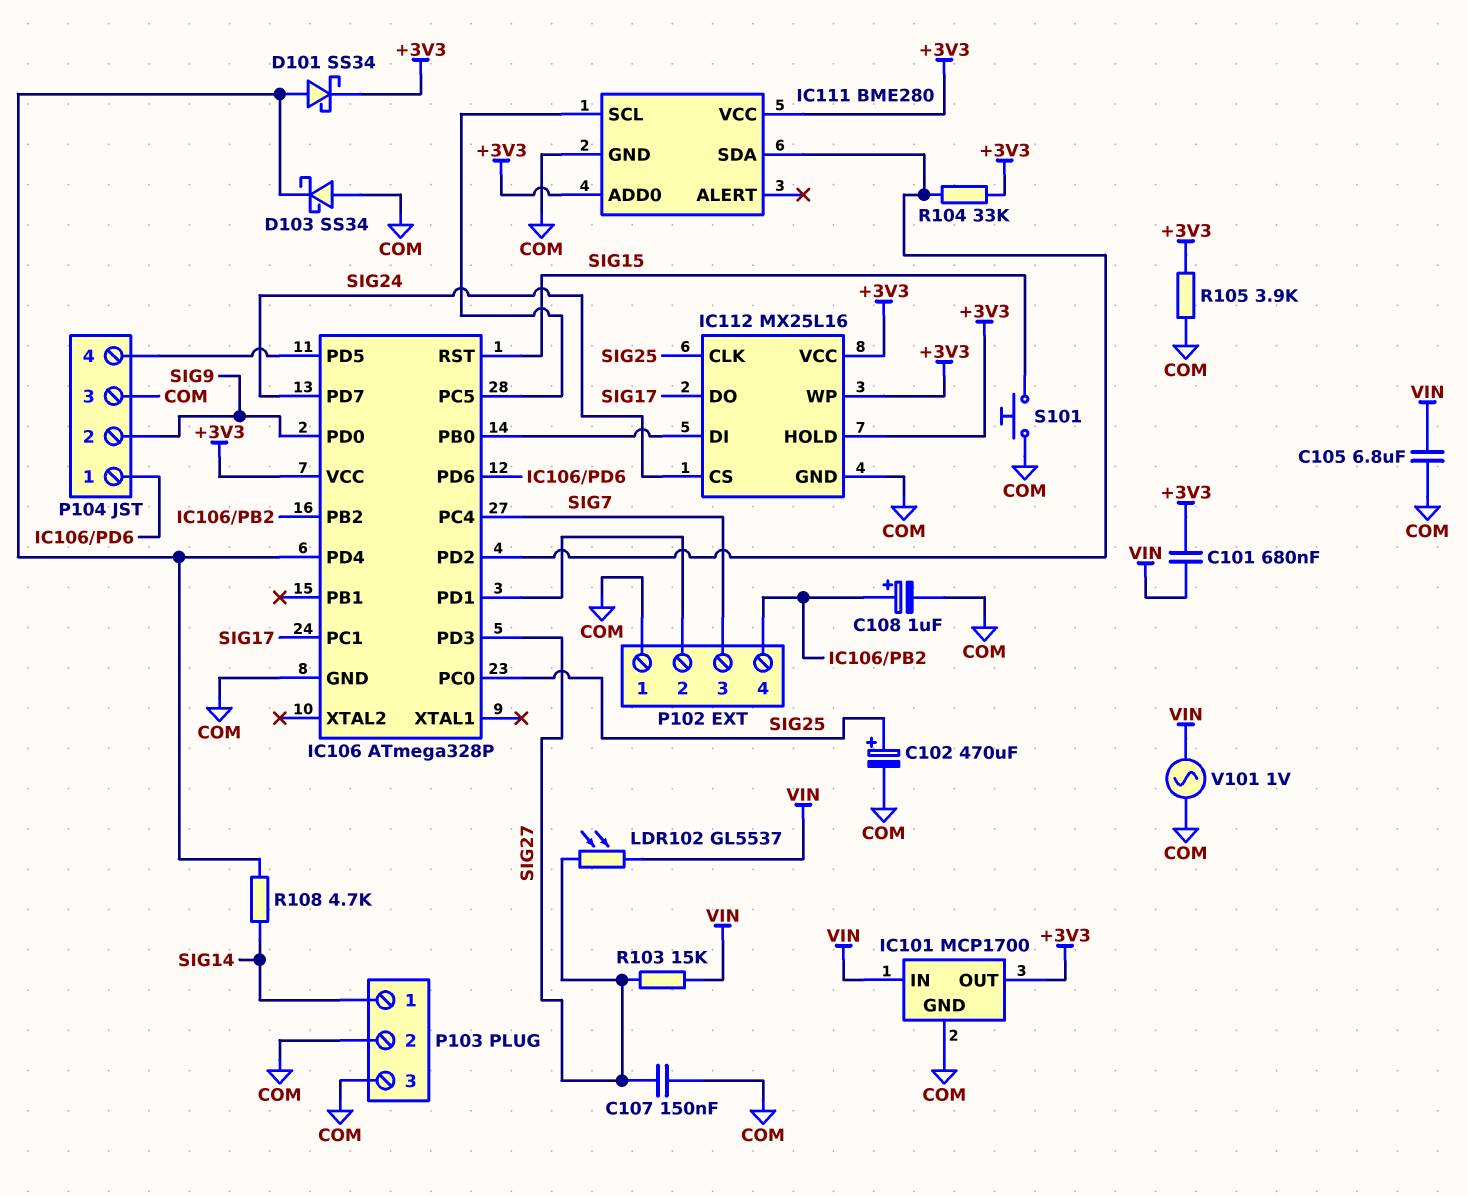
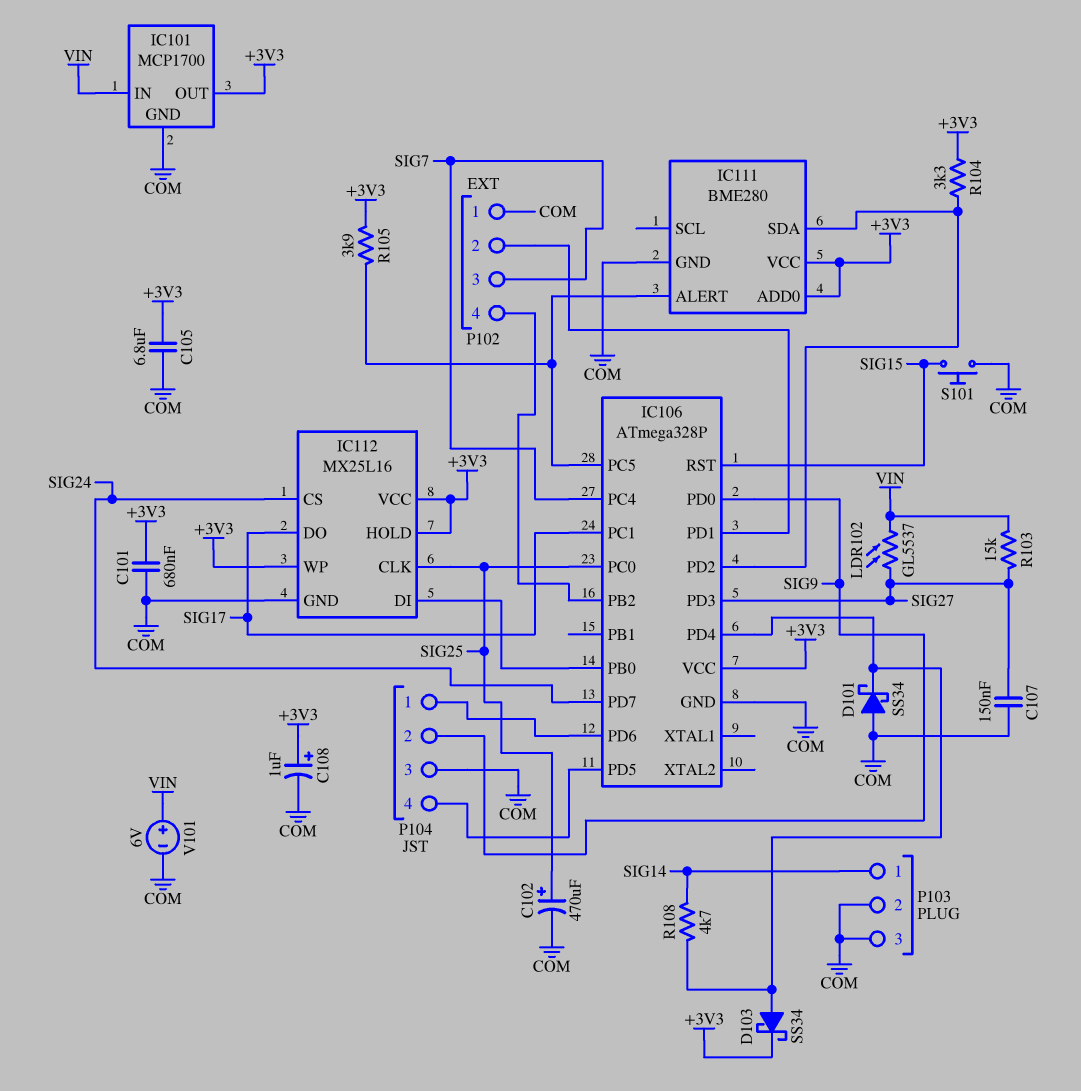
C101: 680nF (+3V3, VIN) -> 680nF (+3V3, COM)
C105: 6.8uF (COM, VIN) -> 6.8uF (+3V3, COM)
C108: 1uF (plus IC106/PB2, minus COM) -> 1uF (plus +3V3, minus COM)
D101: schottky SS34 (A IC106/PD4, K +3V3) -> schottky SS34 (A COM, K IC106/PD4)
D103: schottky SS34 (A COM, K IC106/PD4) -> schottky SS34 (A IC106/PD4, K +3V3)
IC111 pin ALERT: none -> IC106/PC5
IC111 pin SCL: IC106/PC5 -> none
R104: 33k (+3V3, IC106/PD2) -> 3.3k (+3V3, IC106/PD2)
R105: 3.9k (+3V3, COM) -> 3.9k (+3V3, IC106/PC5)
V101: AC 1V (COM, VIN) -> 6V (plus VIN, minus COM)

